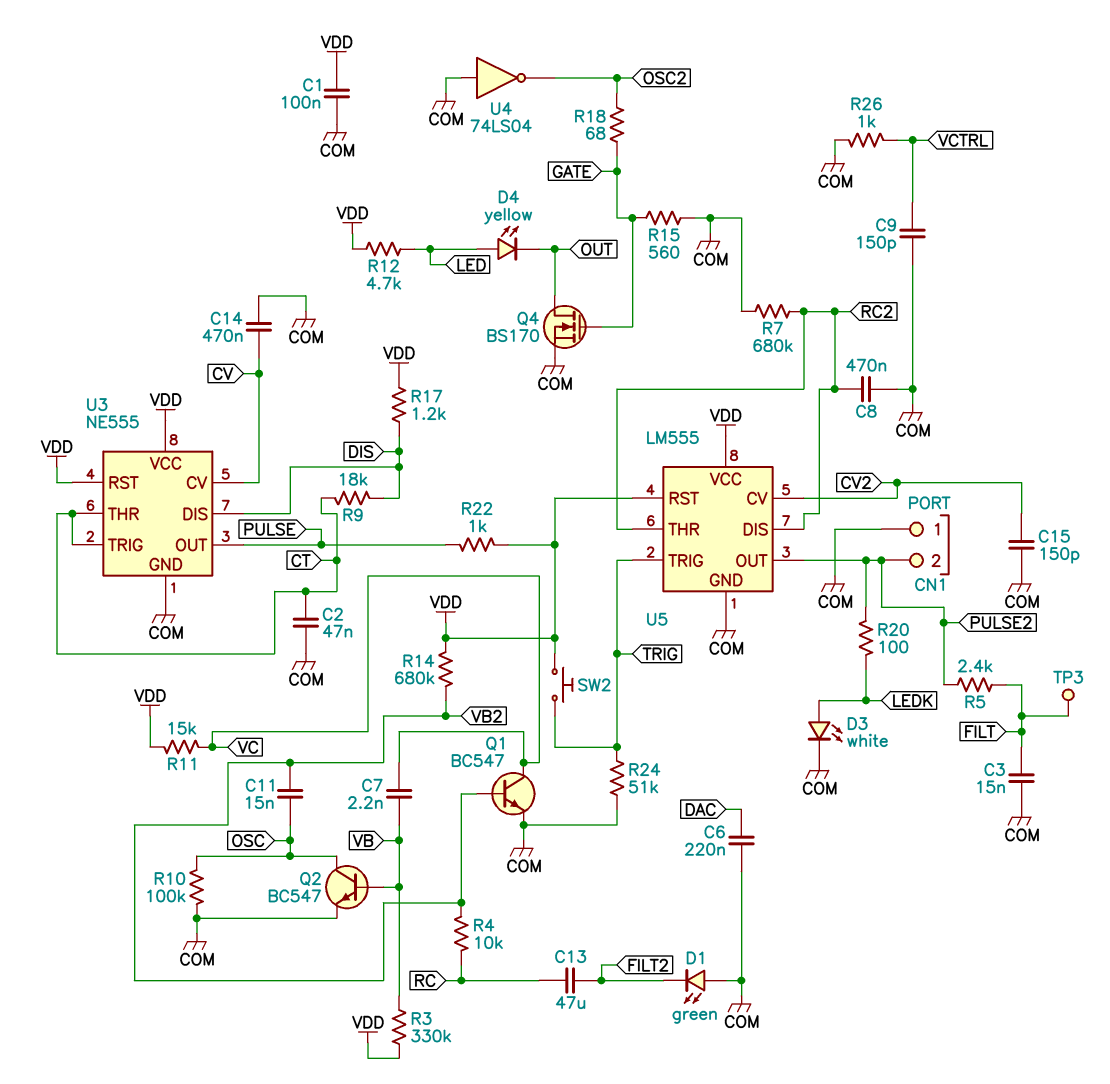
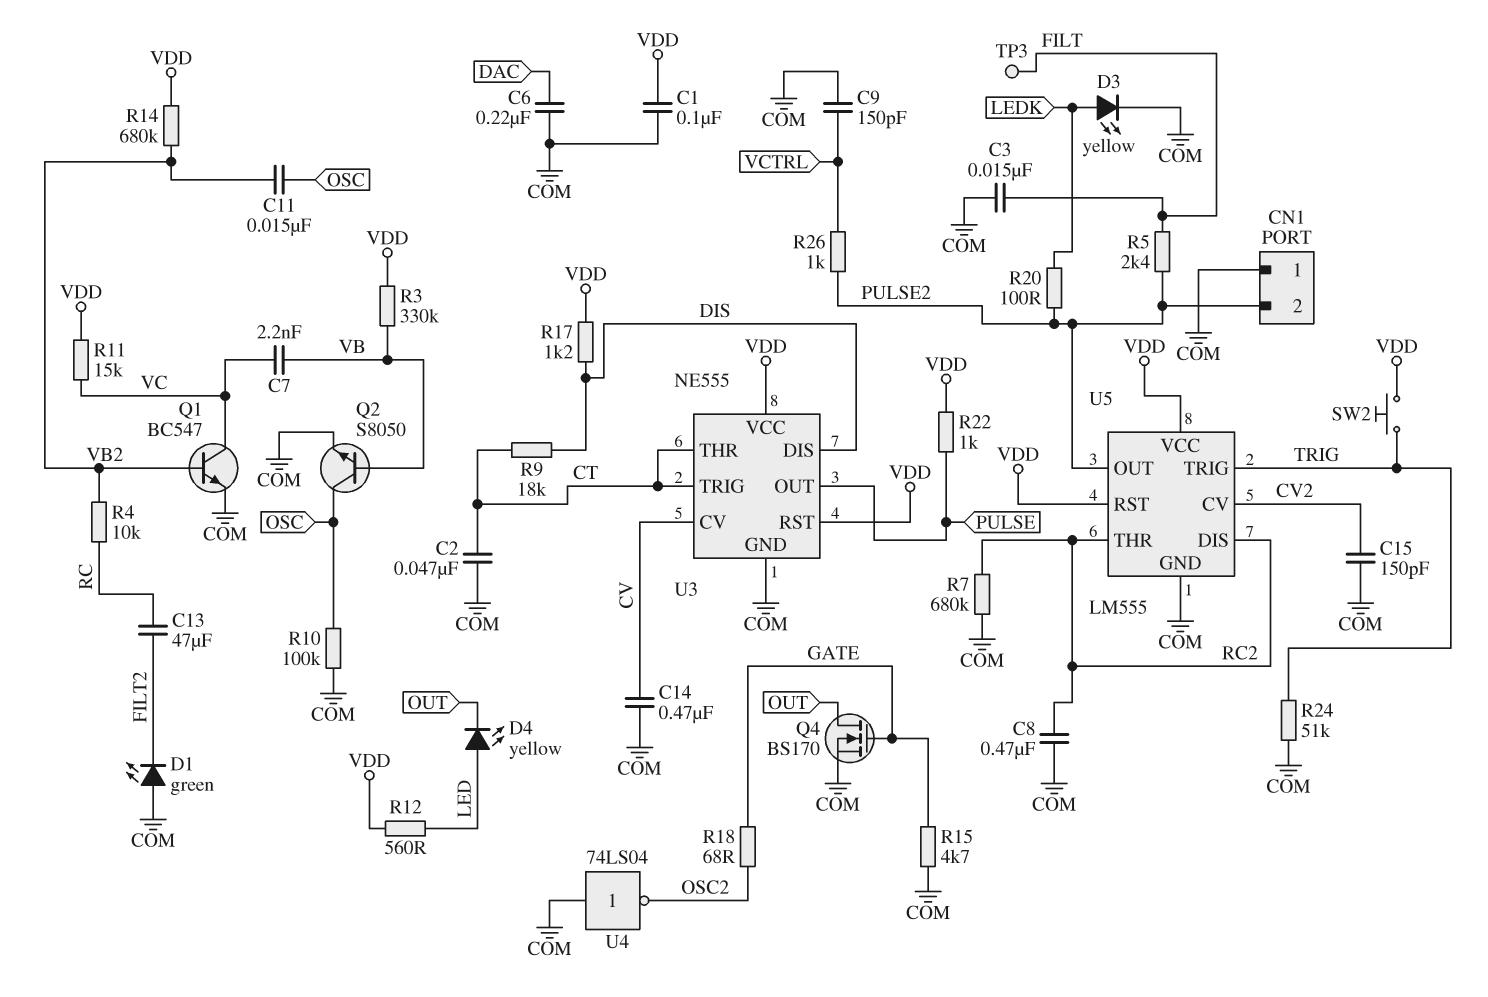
D3: LED white (A LEDK, K COM) -> LED yellow (A LEDK, K COM)
Q2: NPN BC547 (B VB, C OSC, E COM) -> NPN S8050 (B VB, C OSC, E COM)
R12: 4.7k (LED, VDD) -> 560 (LED, VDD)
R15: 560 (COM, GATE) -> 4.7k (COM, GATE)
R26: 1k (COM, VCTRL) -> 1k (PULSE2, VCTRL)

